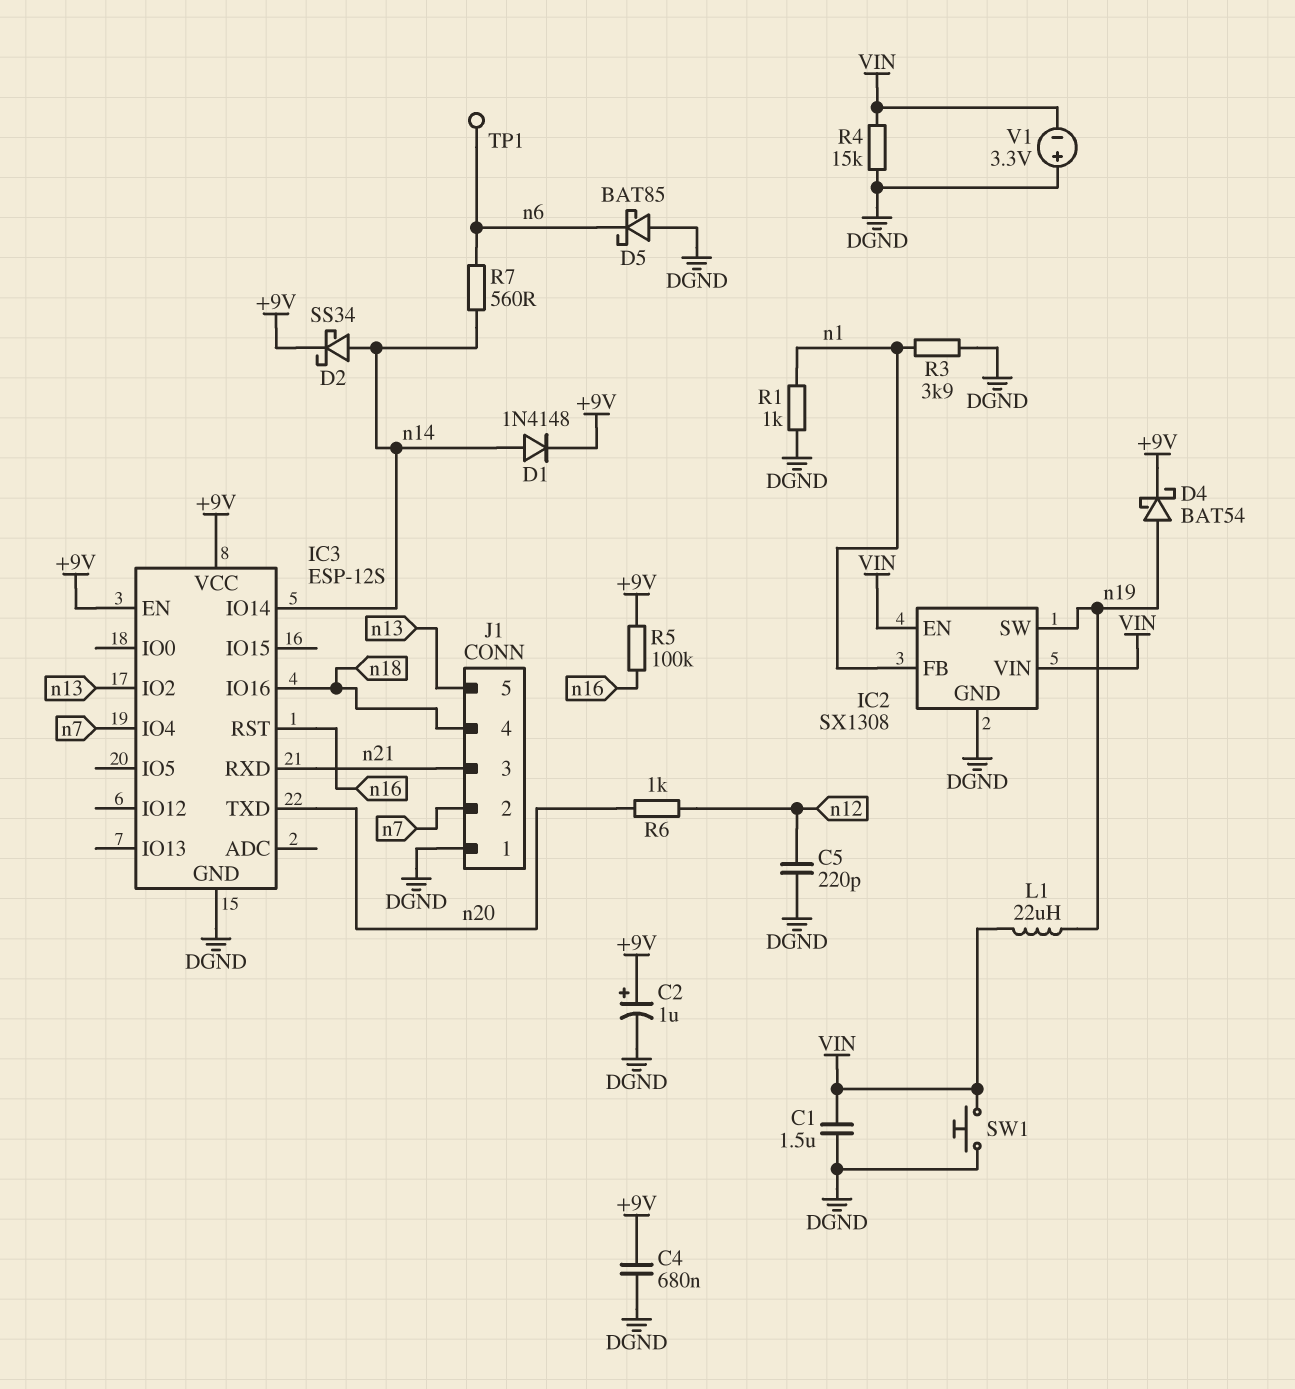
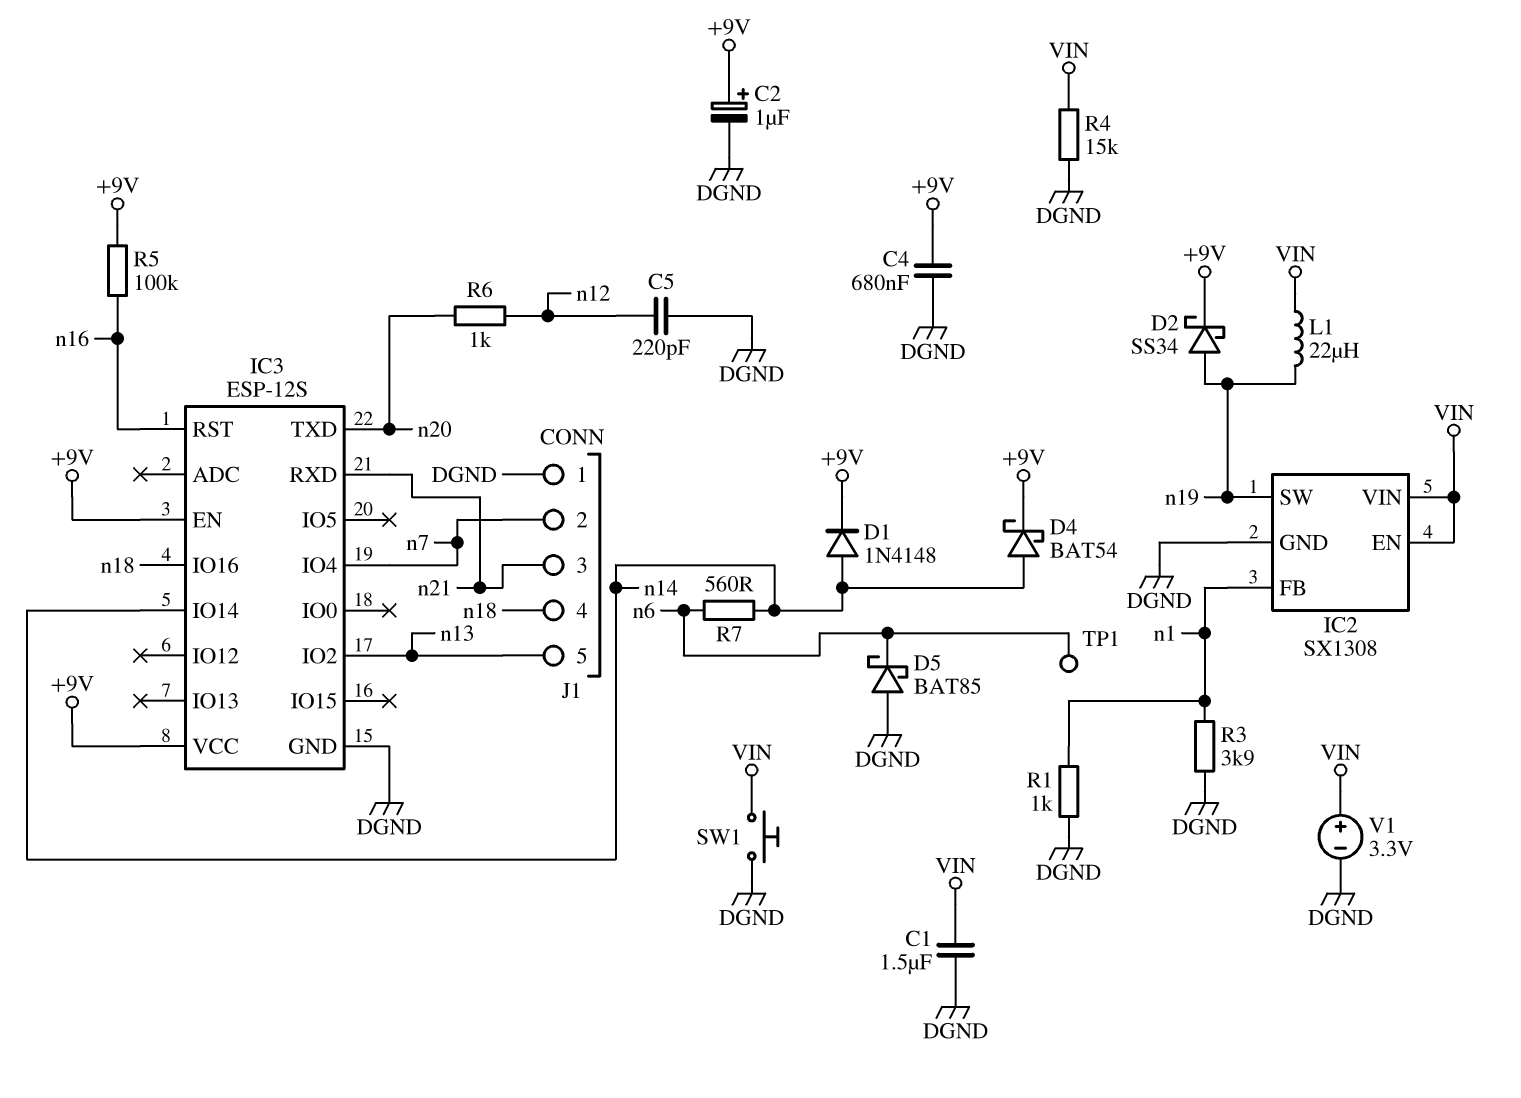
D2: schottky SS34 (A n14, K +9V) -> schottky SS34 (A n19, K +9V)
D4: schottky BAT54 (A n19, K +9V) -> schottky BAT54 (A n14, K +9V)
V1: 3.3V (plus DGND, minus VIN) -> 3.3V (plus VIN, minus DGND)

